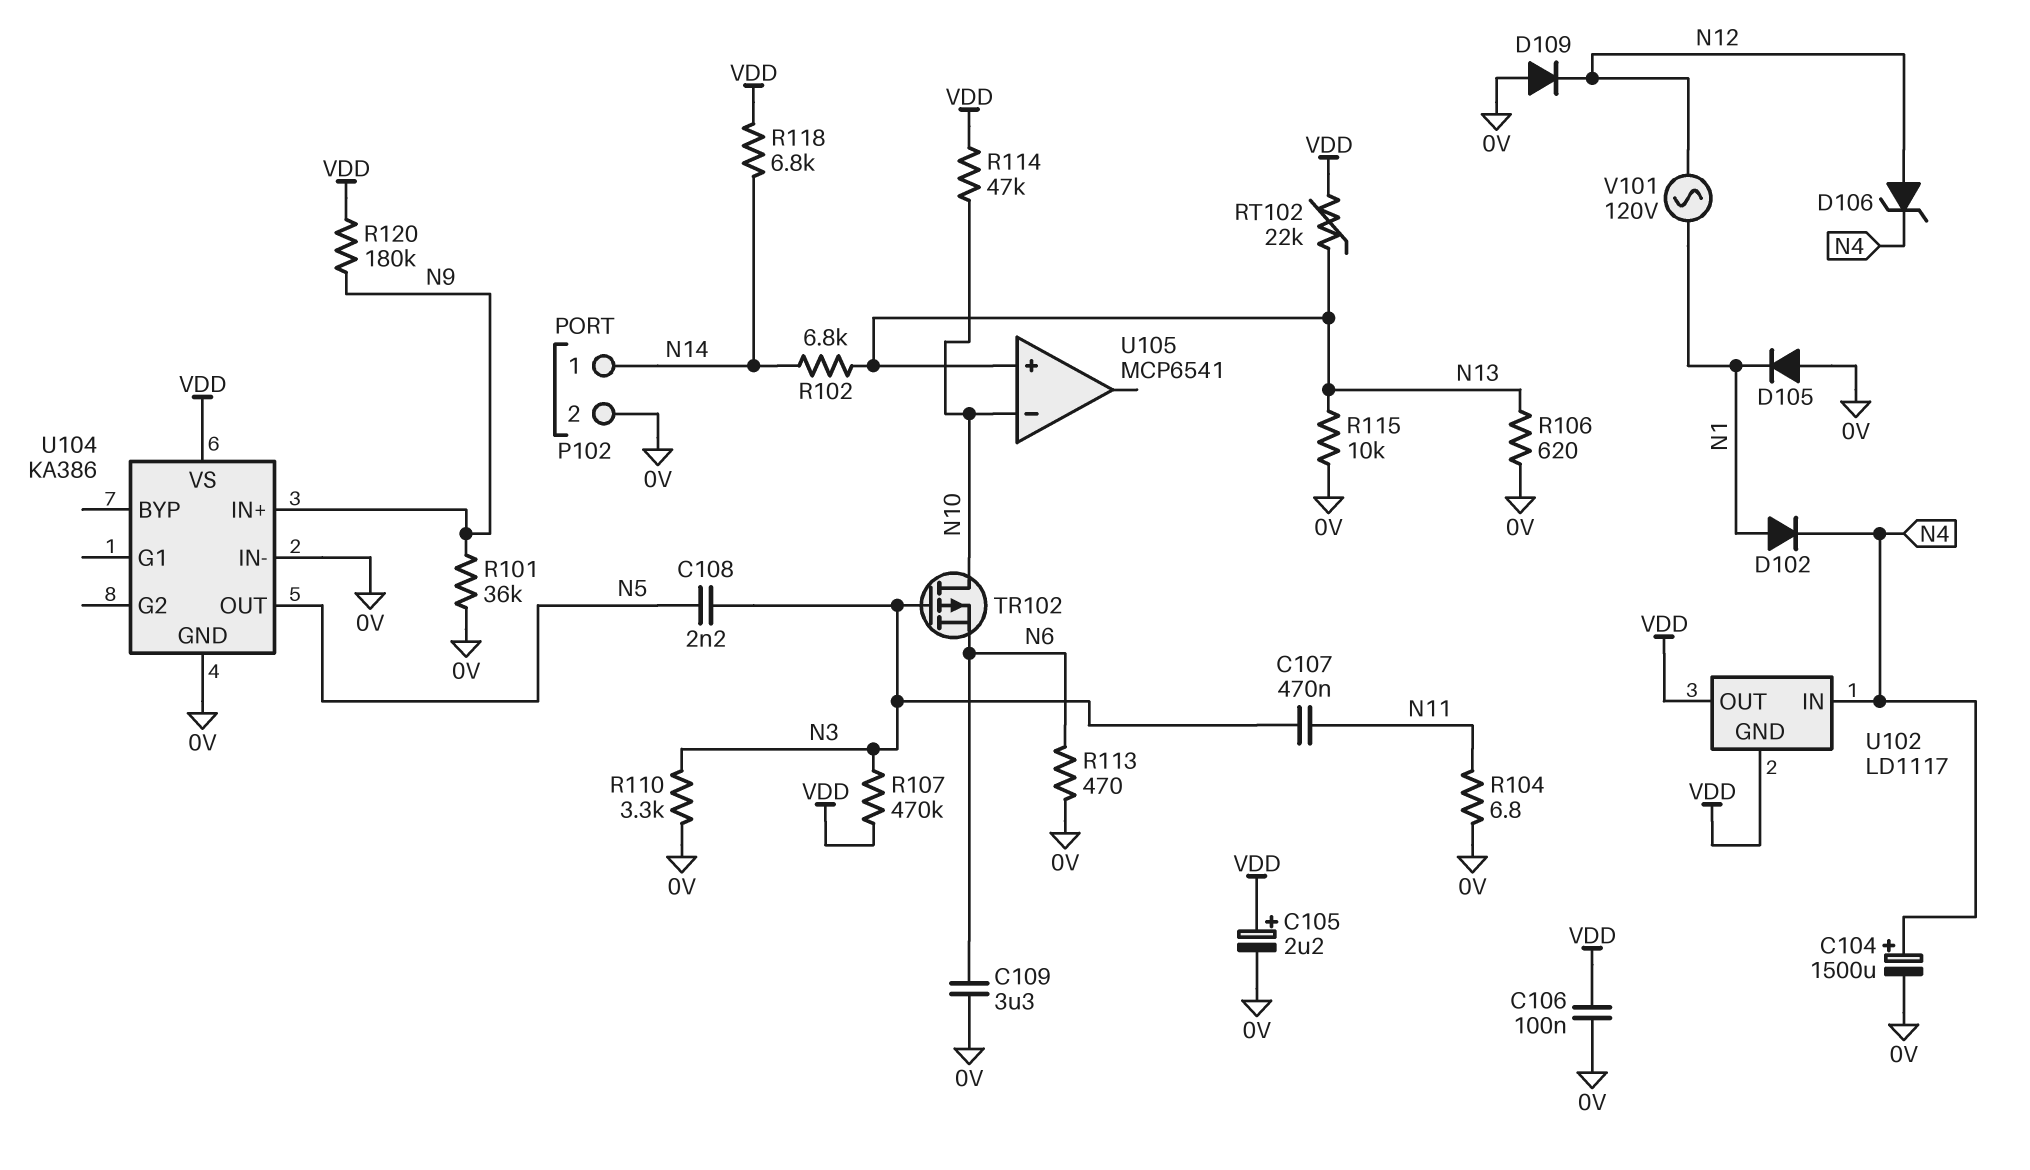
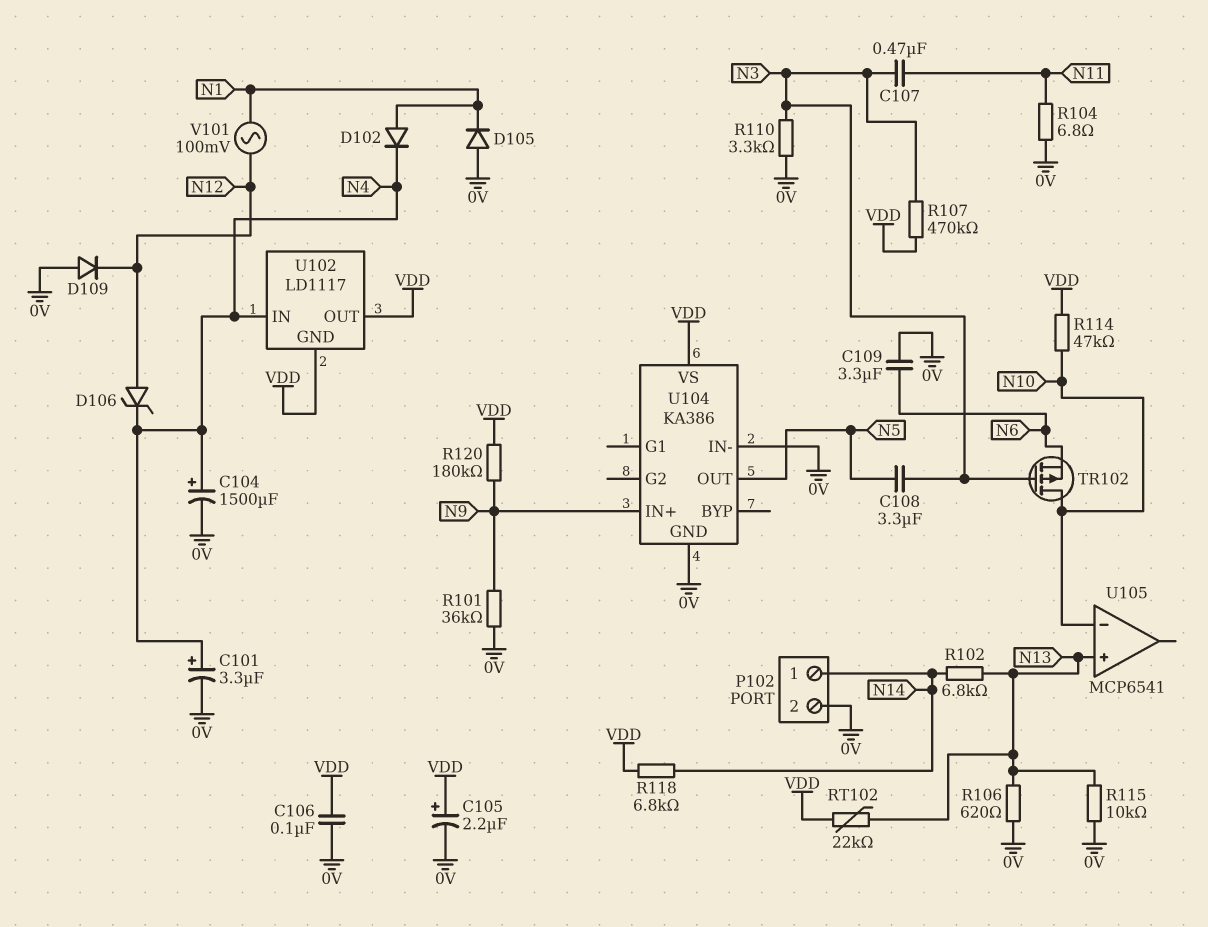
C101: none -> 3.3uF (plus N4, minus 0V)
C108: 2.2nF (N3, N5) -> 3.3uF (N3, N5)
R113: 470 (0V, N6) -> none
V101: AC 120V (N1, N12) -> AC 100mV (N1, N12)

